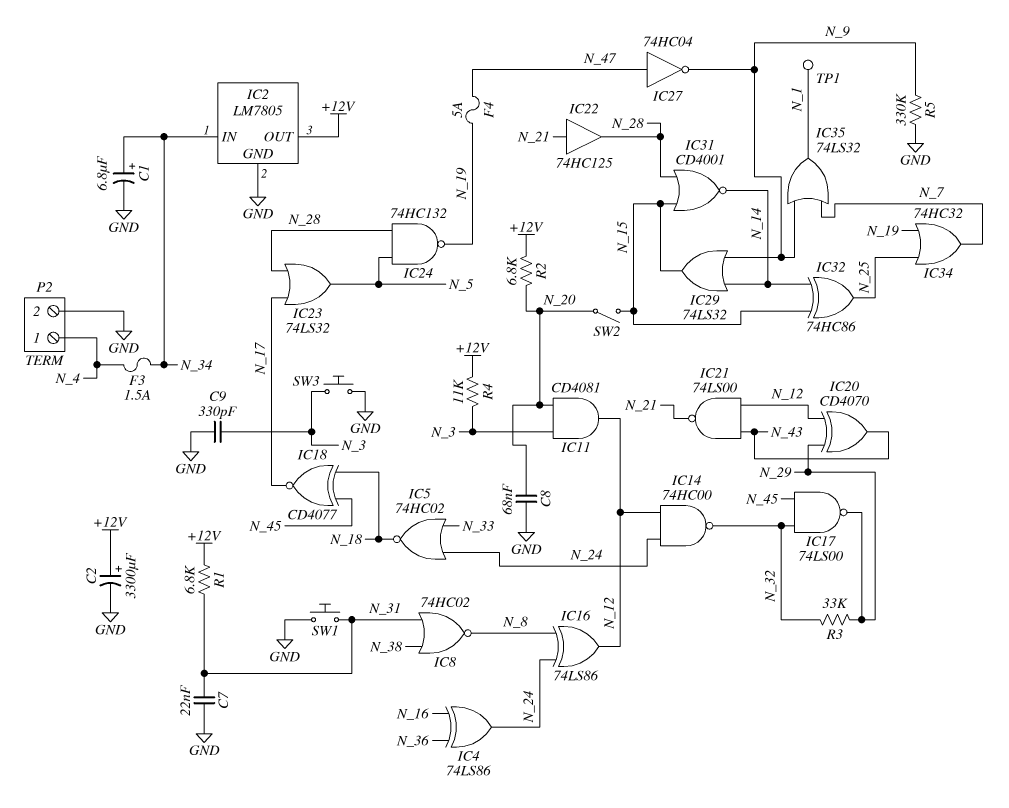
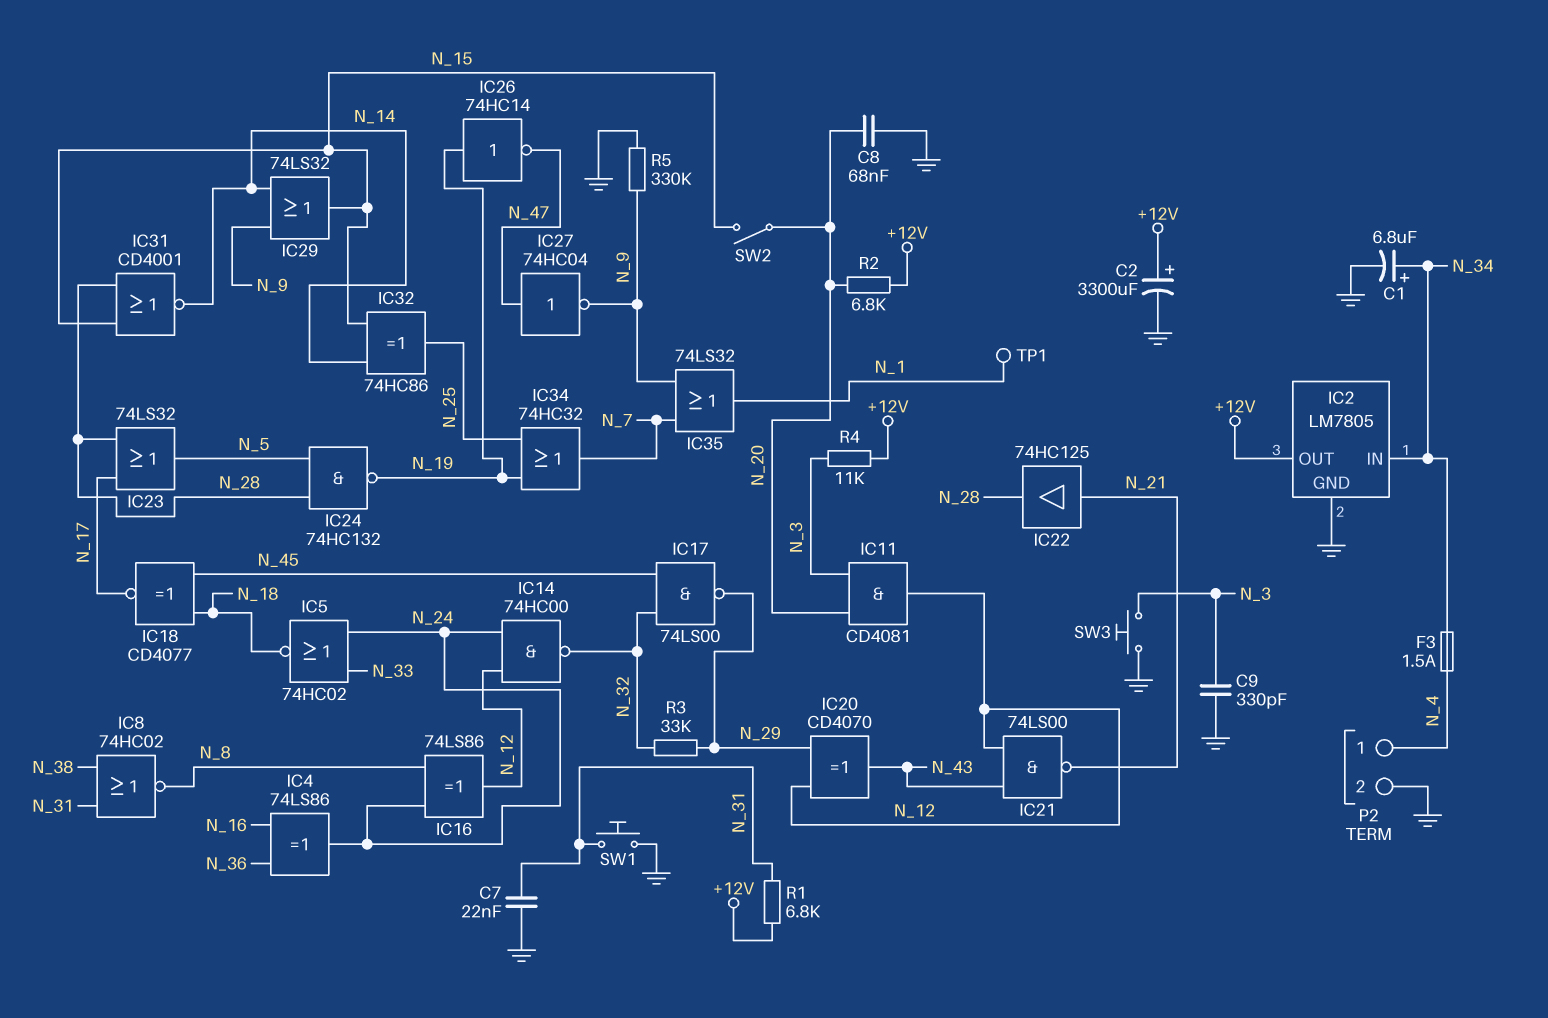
F4: 5A (N_19, N_47) -> none
IC26: none -> NOT 74HC14 (in N_19, out N_47)

